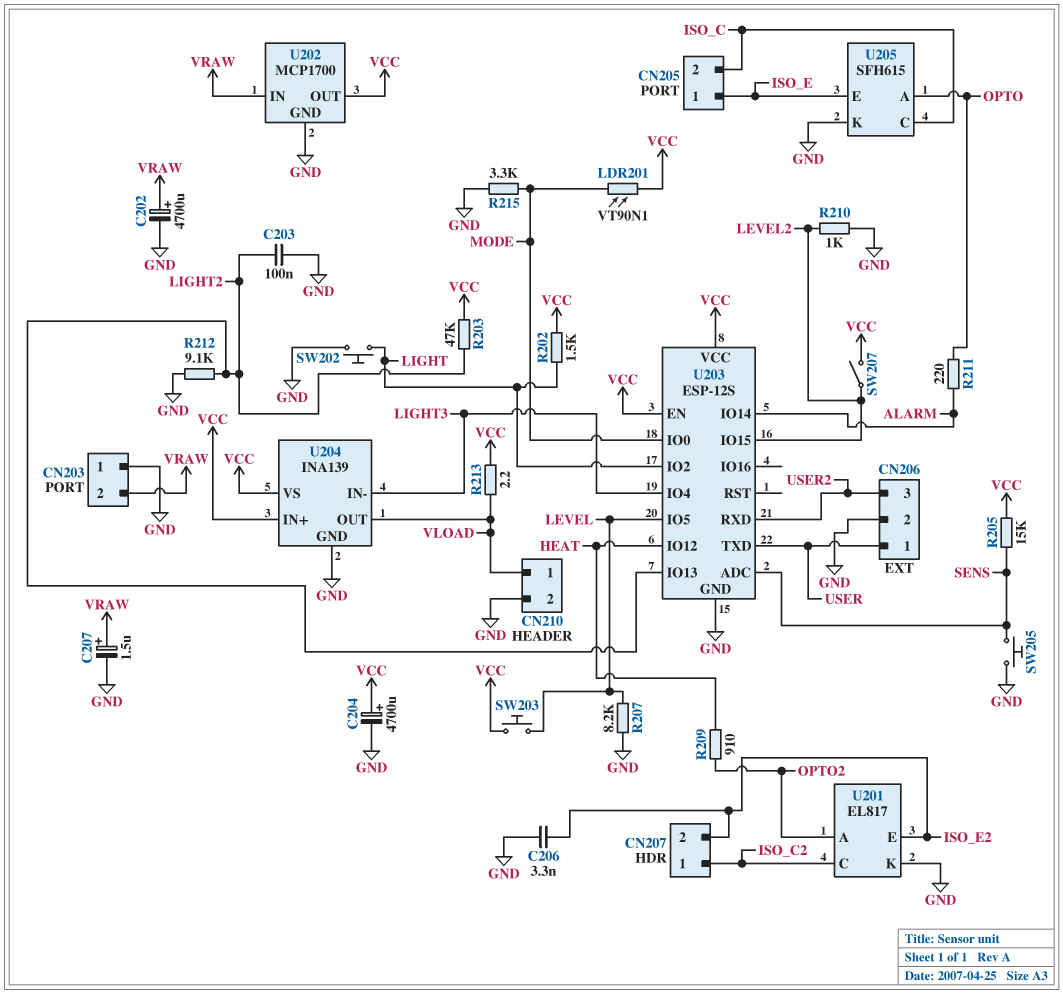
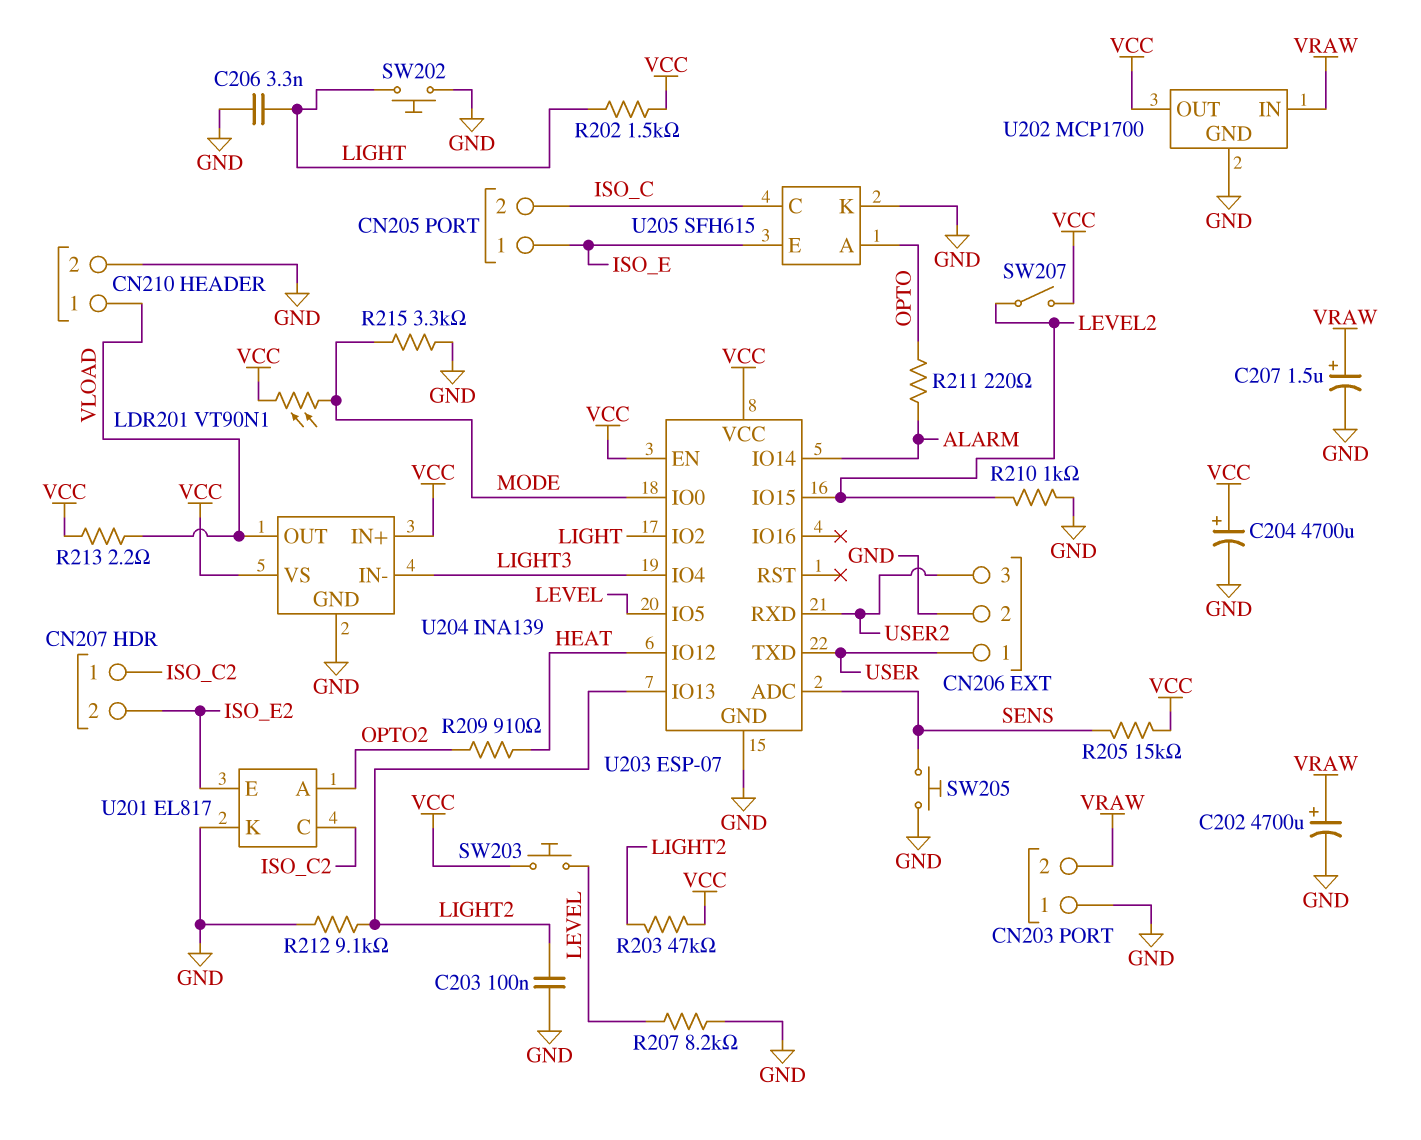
C206: 3.3nF (GND, ISO_E2) -> 3.3nF (GND, LIGHT)
U203: ESP-12S -> ESP-07

